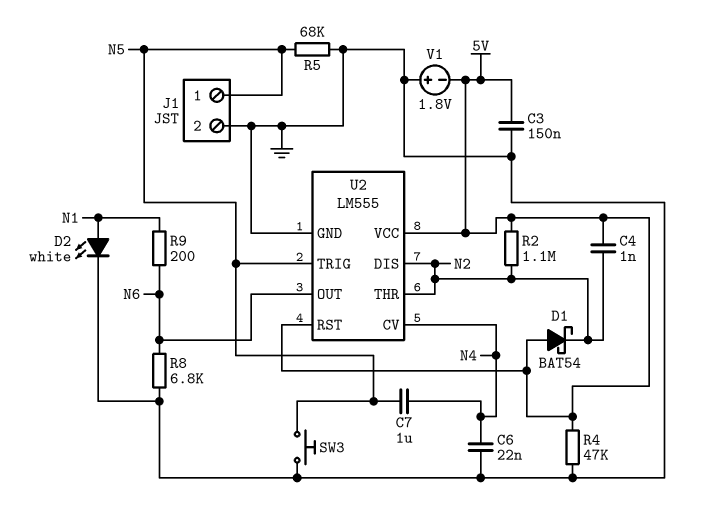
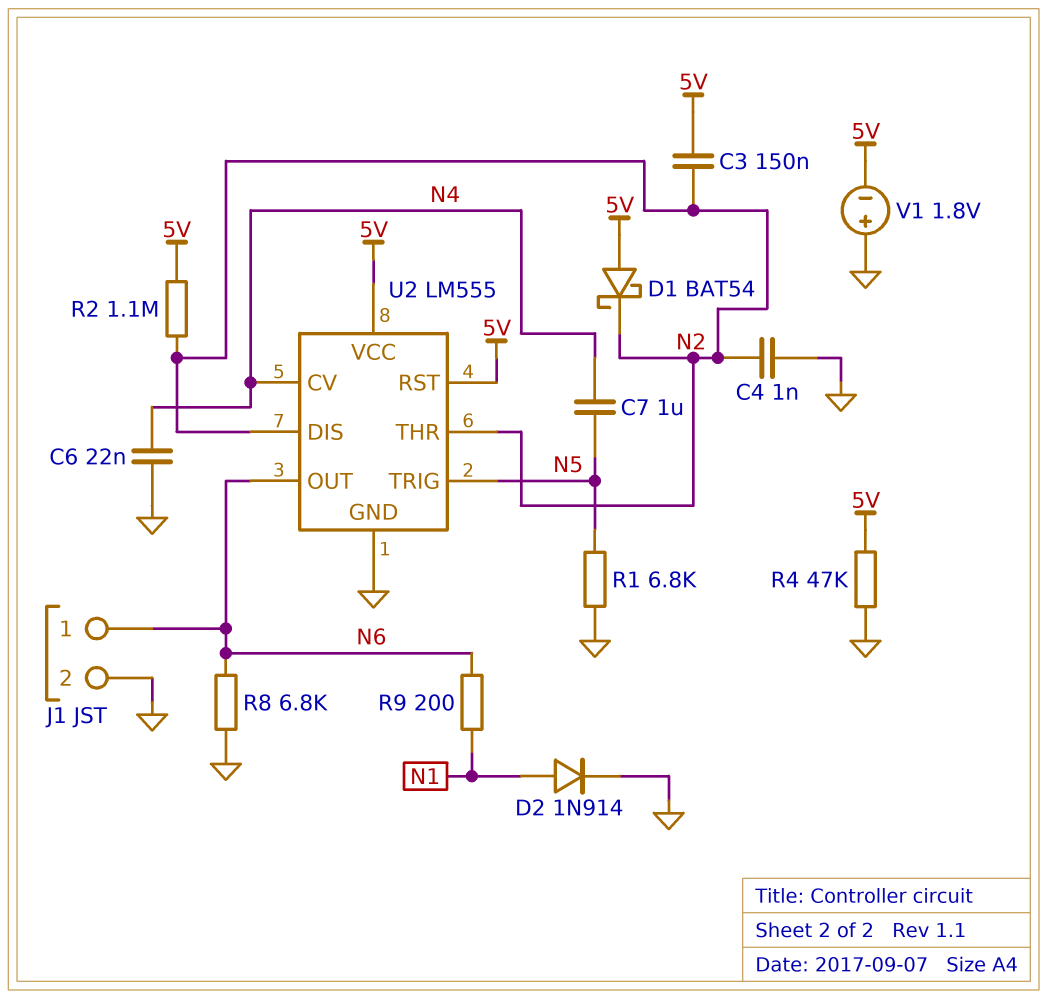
C3: 150nF (5V, GND) -> 150nF (5V, N2)
C4: 1nF (5V, N2) -> 1nF (GND, N2)
D2: LED white (A N1, K GND) -> diode 1N914 (A N1, K GND)
J1 pin 1: N5 -> N6
R1: none -> 6.8k (GND, N5)
R5: 68k (GND, N5) -> none
SW3: button (GND, N5) -> none

